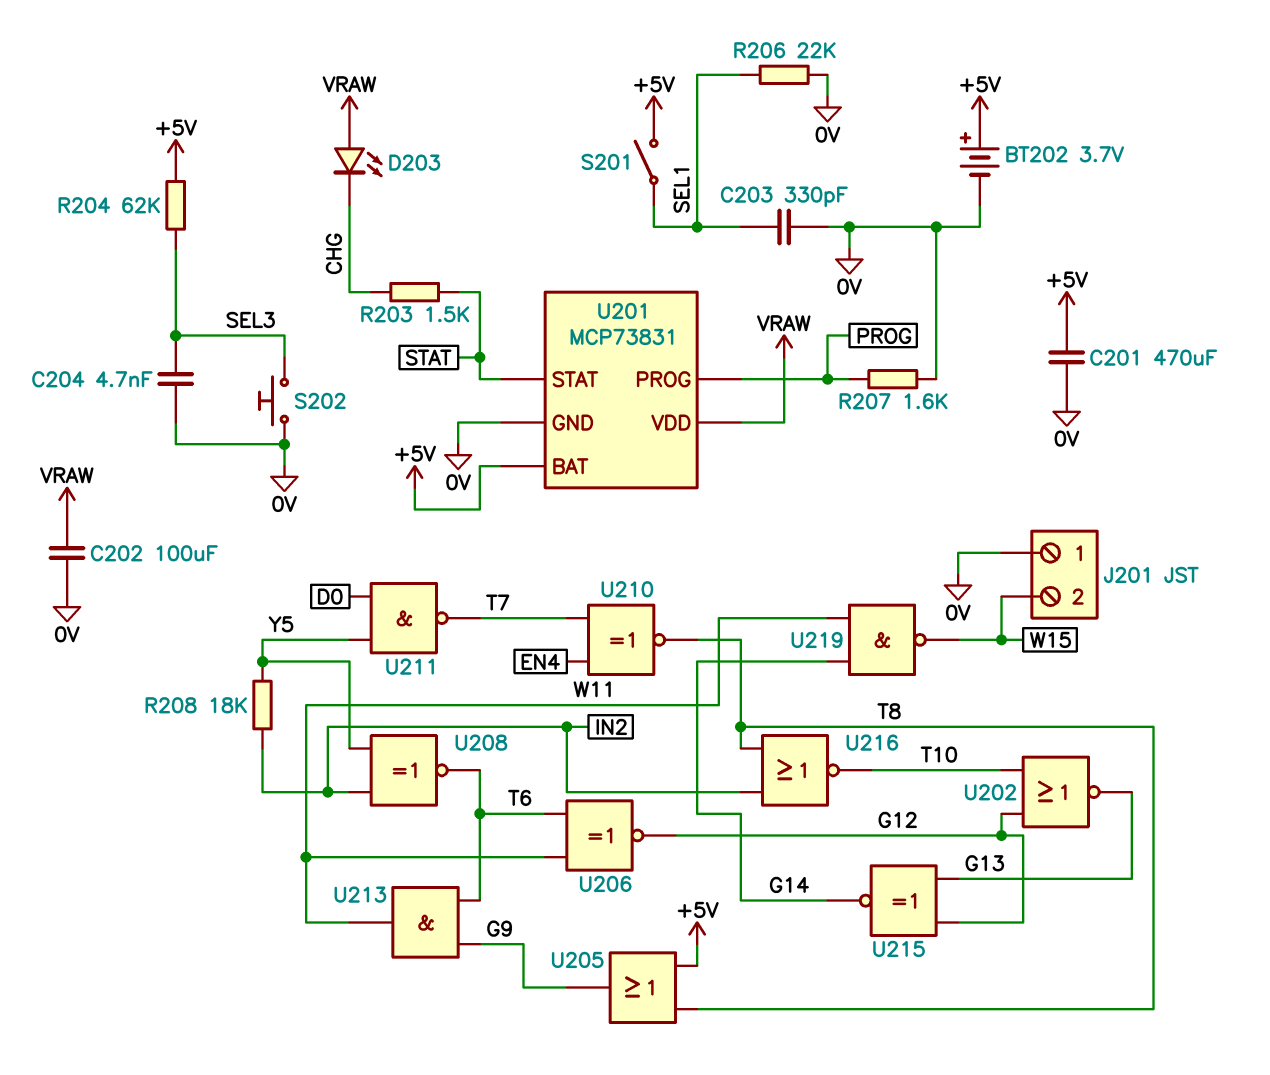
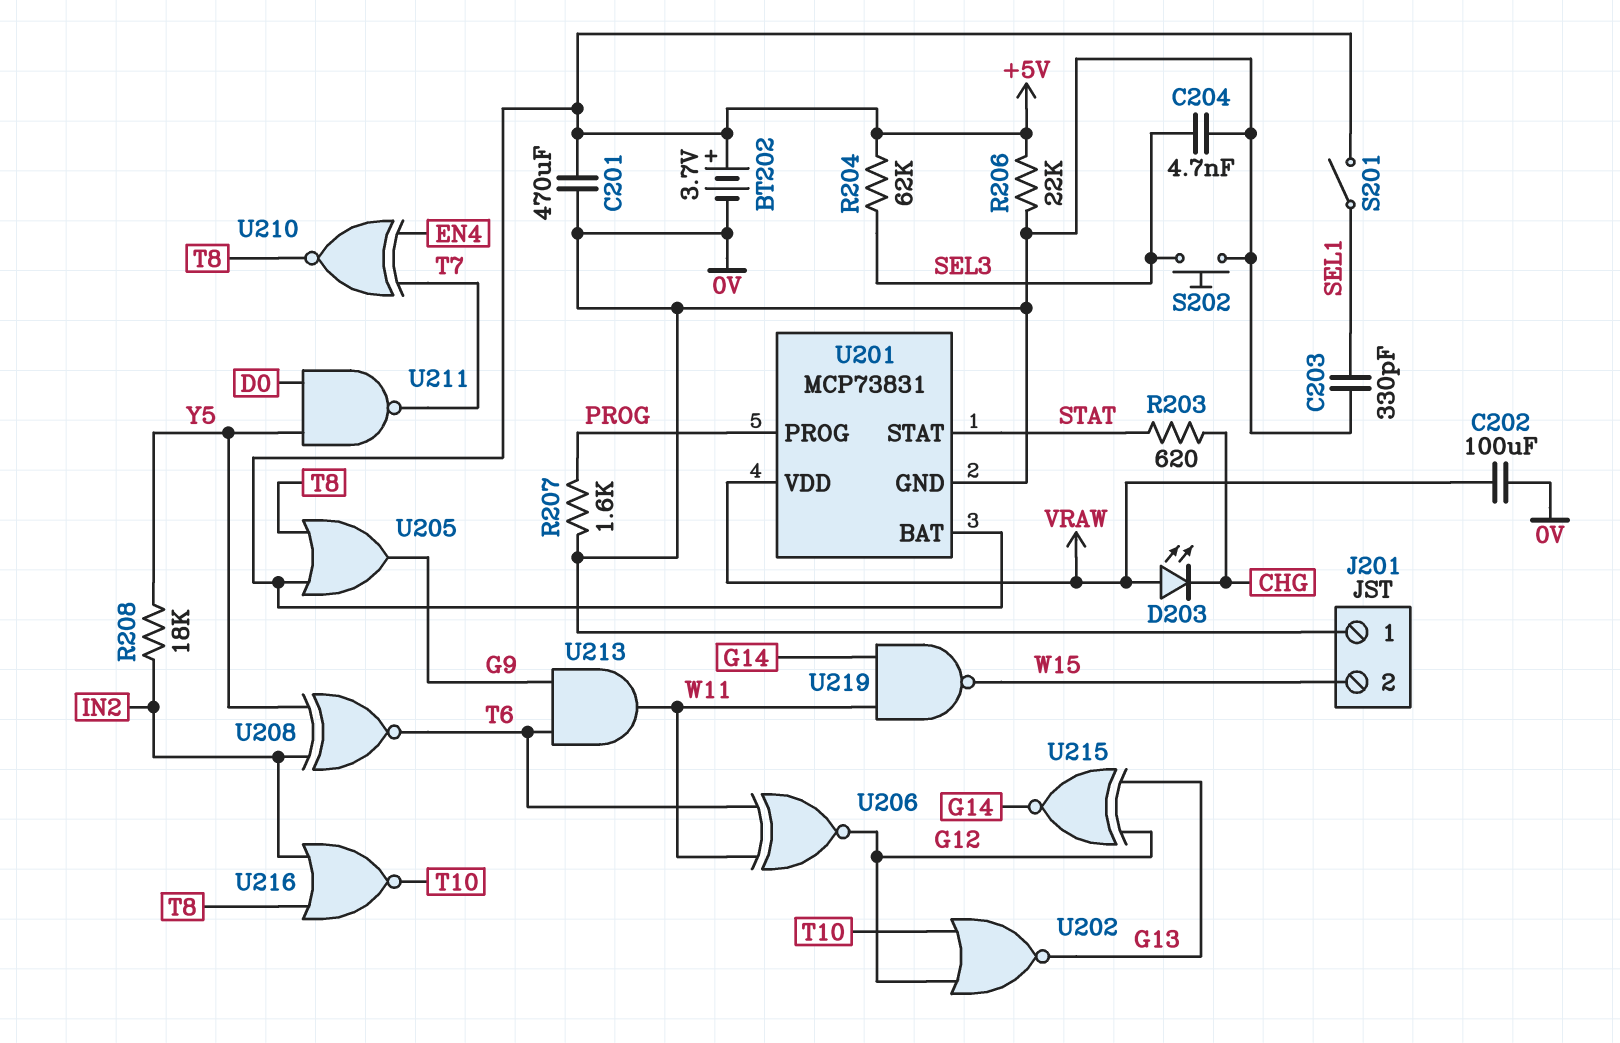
R203: 1.5k (CHG, STAT) -> 620 (CHG, STAT)
R206: 22k (0V, SEL1) -> 22k (+5V, 0V)

